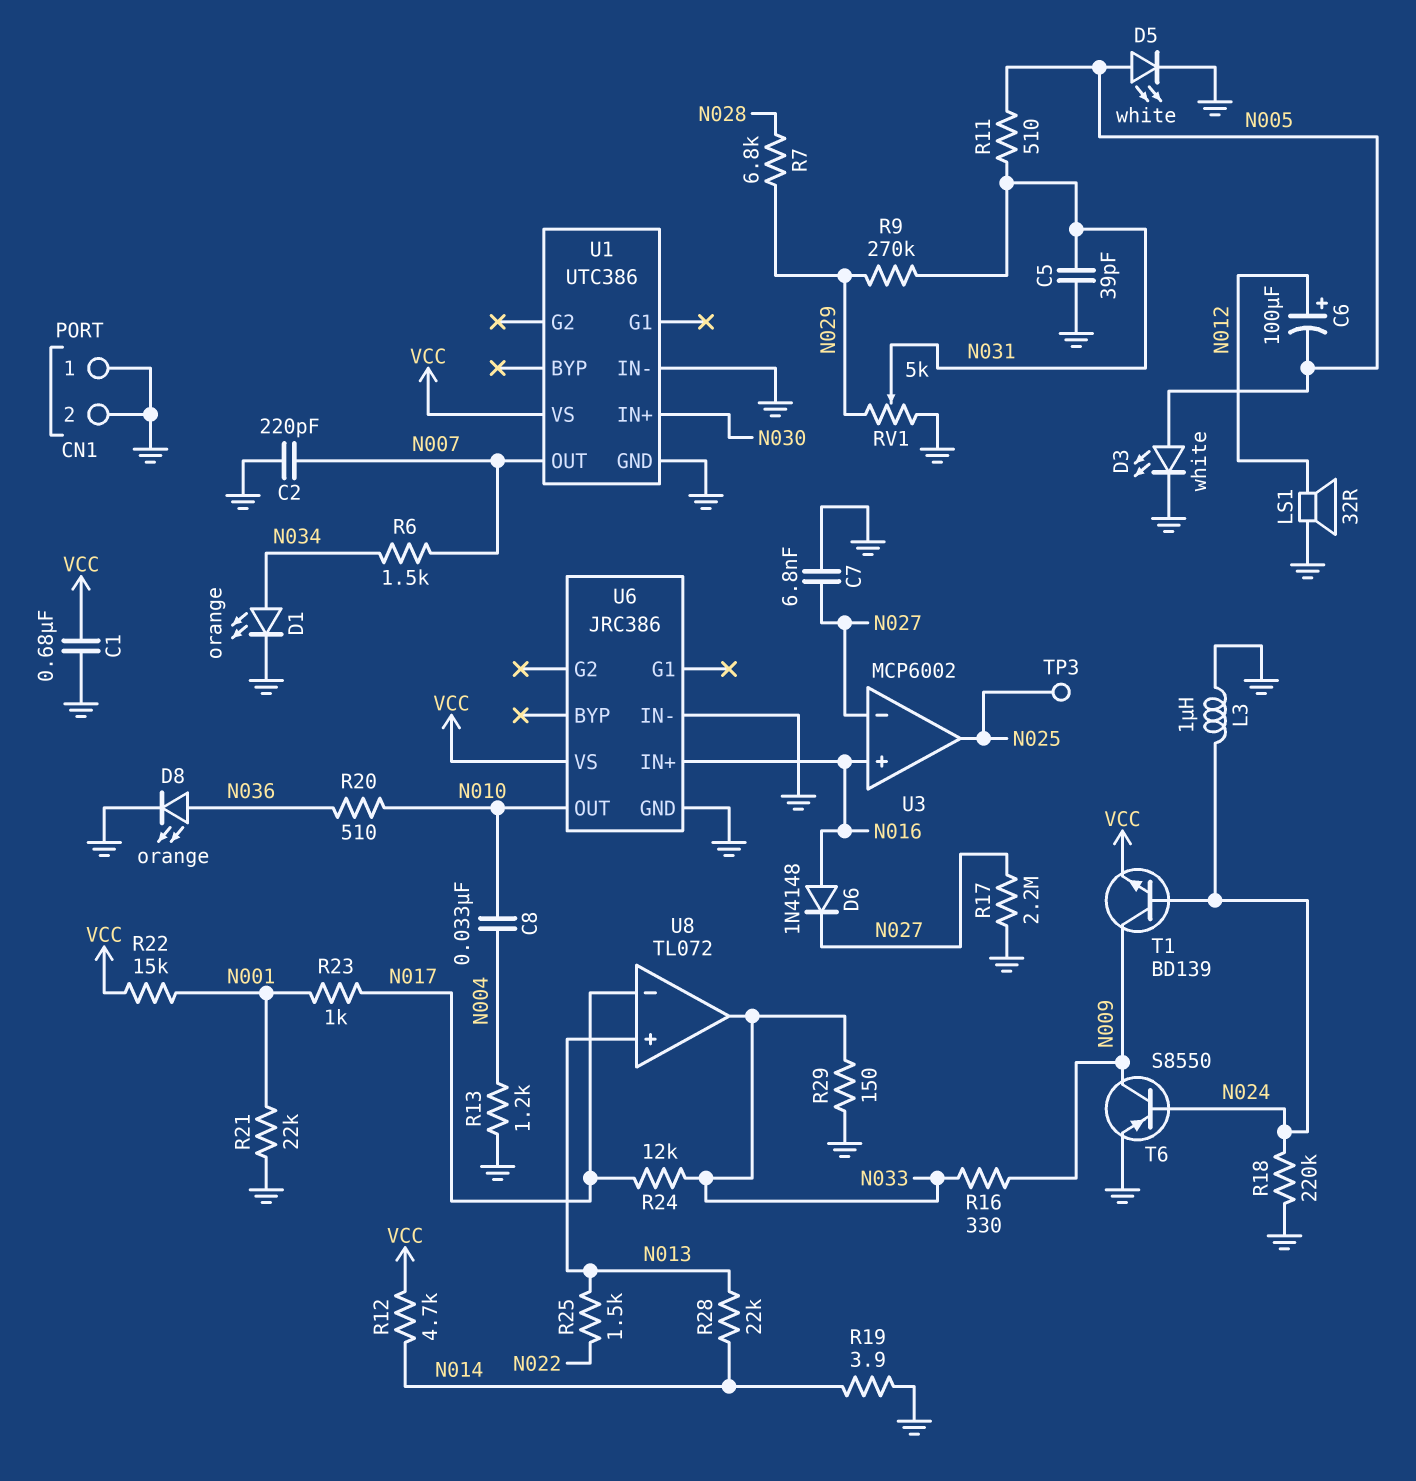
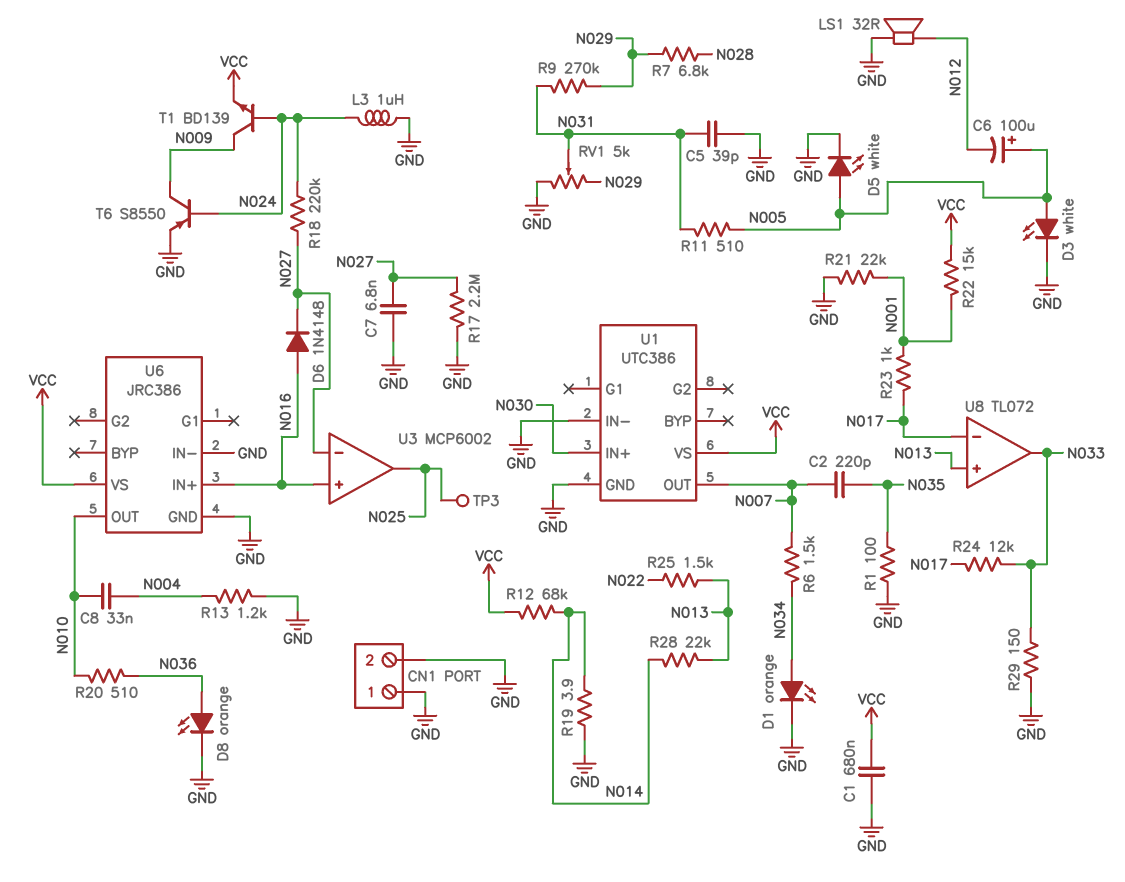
C2: 220pF (GND, N007) -> 220pF (N007, N035)
C6: 100uF (plus N012, minus N005) -> 100uF (plus N005, minus N012)
R1: none -> 100 (GND, N035)
R12: 4.7k (N014, VCC) -> 68k (N014, VCC)
R16: 330 (N009, N033) -> none
R18: 220k (GND, N024) -> 220k (N024, N027)

